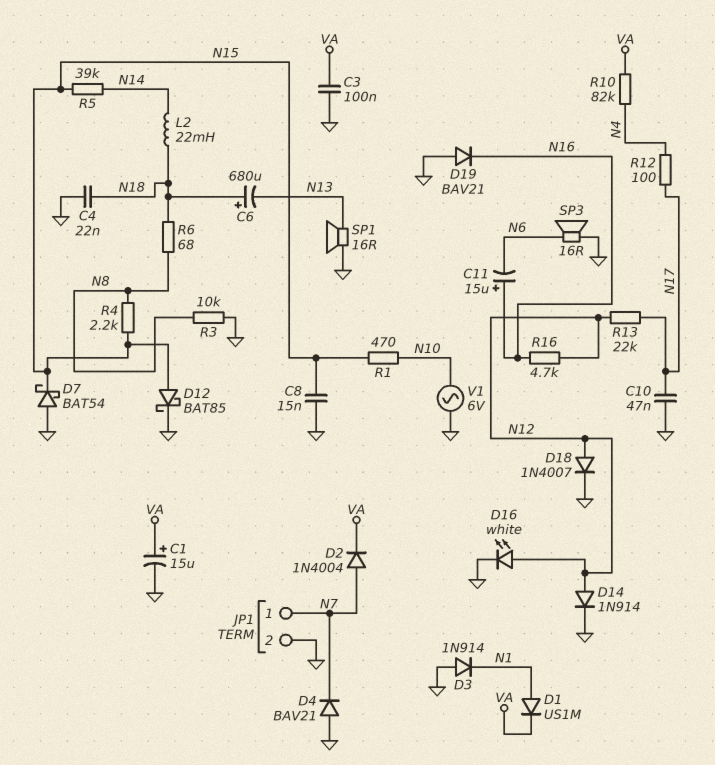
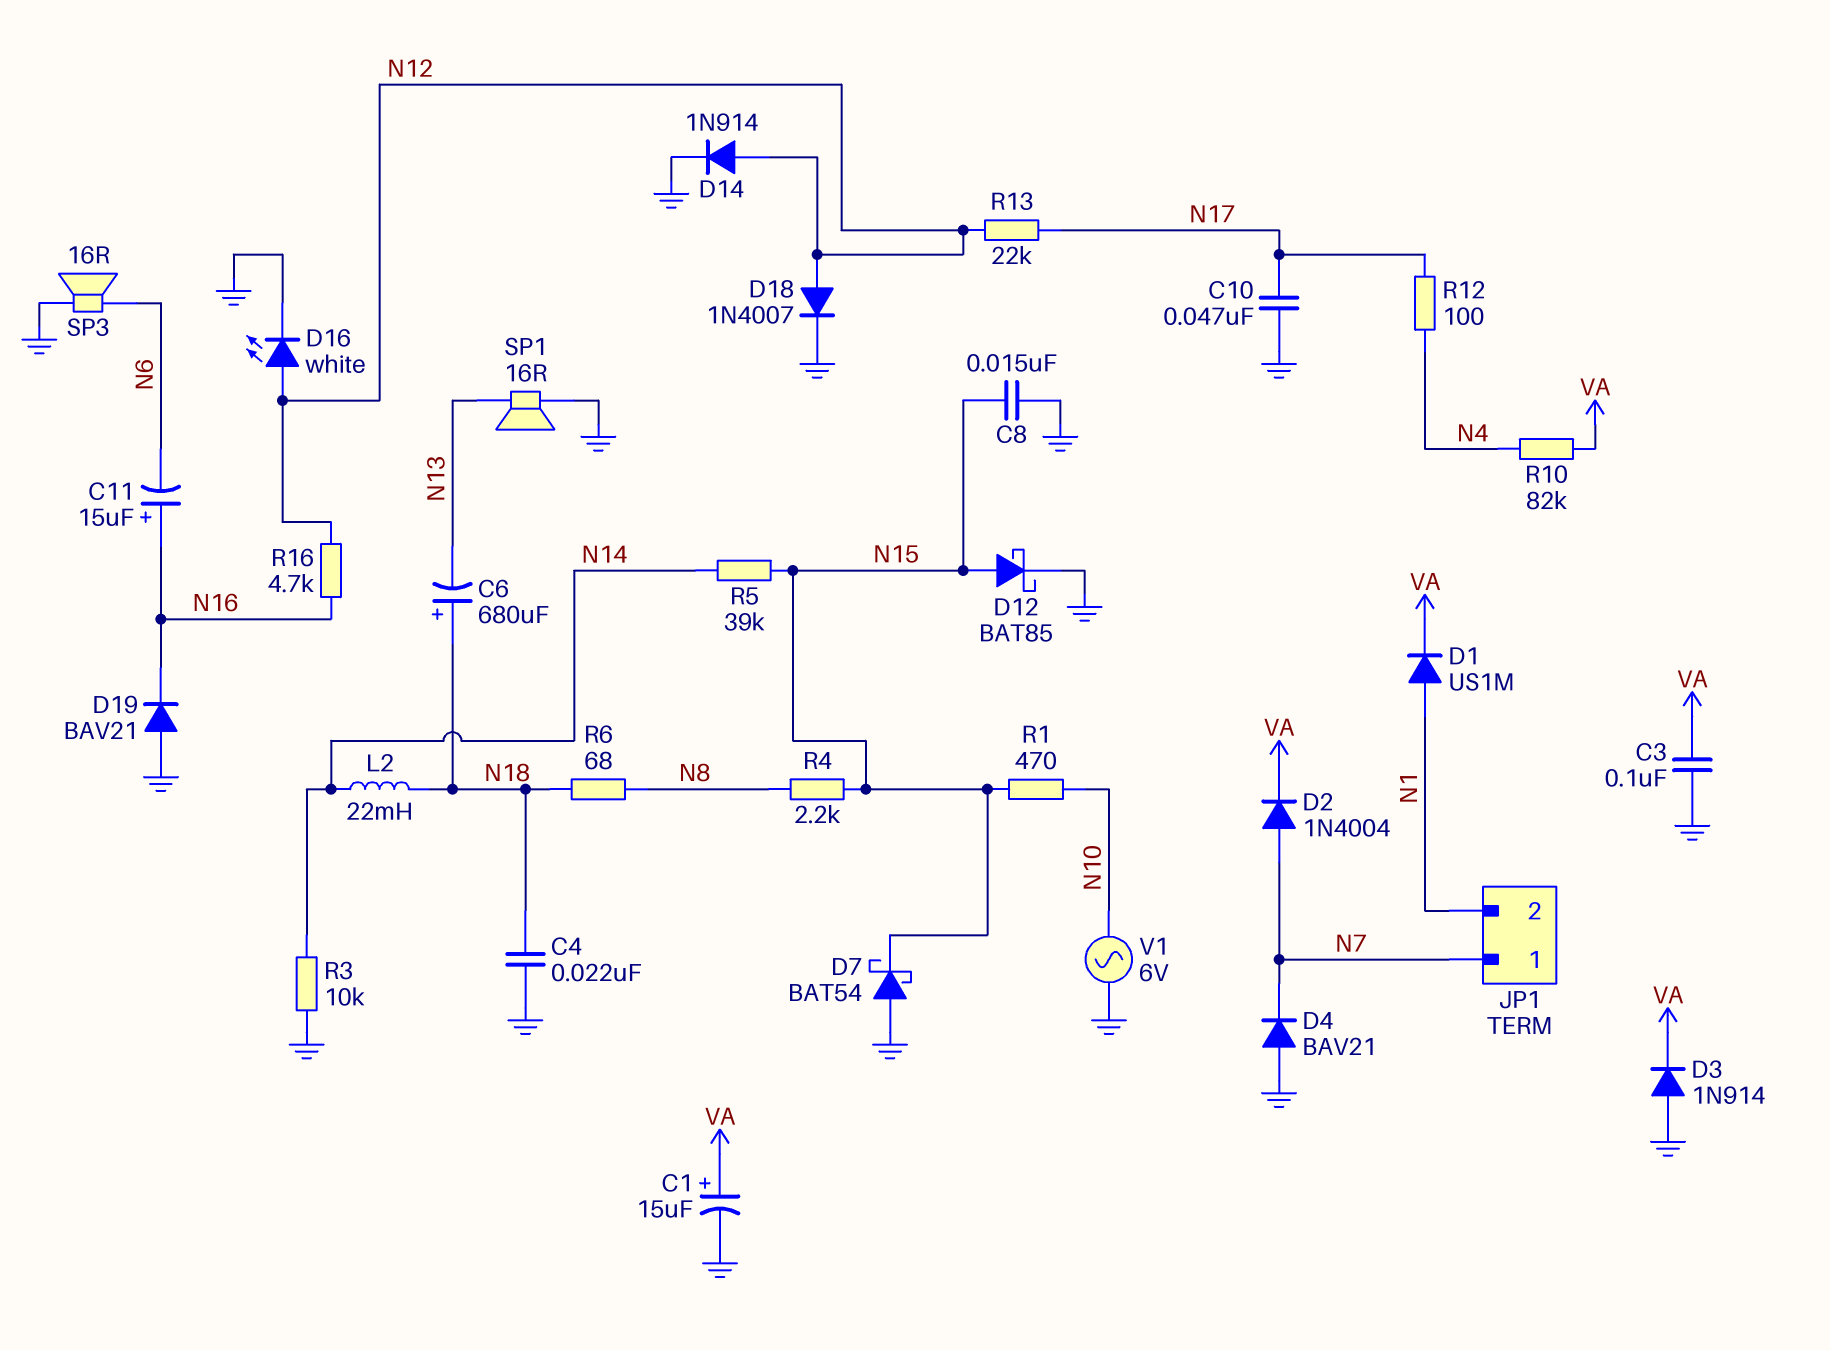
D3: diode 1N914 (A GND, K N1) -> diode 1N914 (A GND, K VA)
JP1 pin 2: GND -> N1
R3: 10k (GND, N8) -> 10k (GND, N14)

